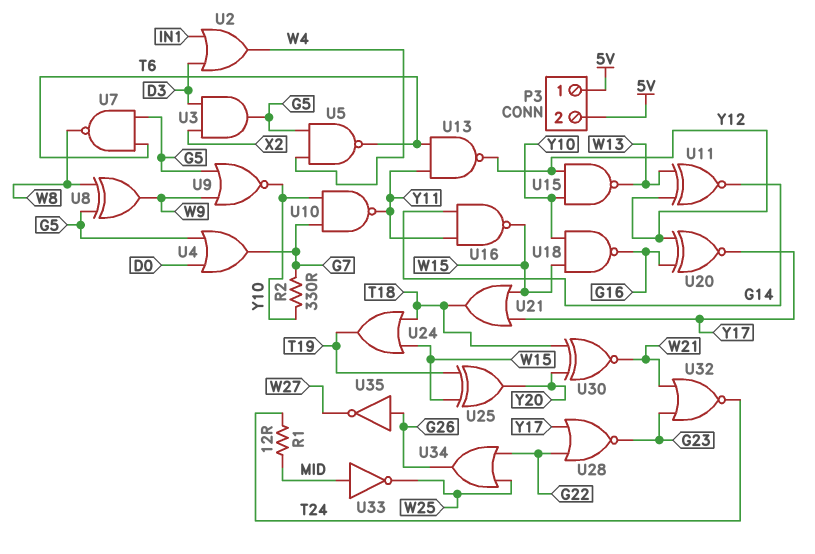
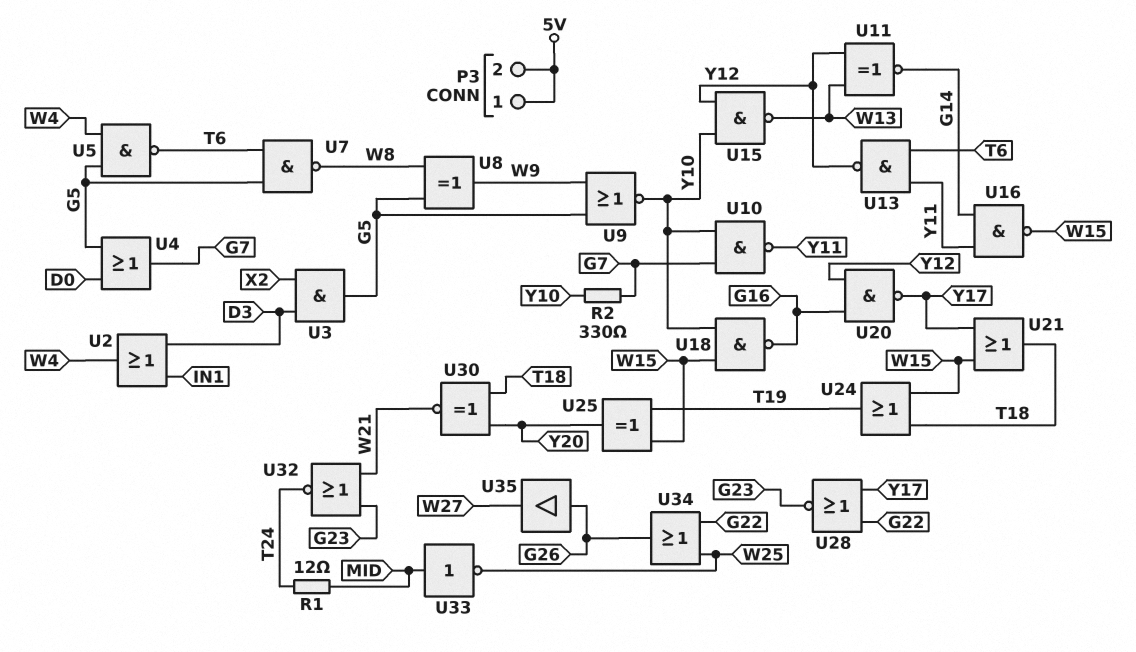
U20: XNOR (in G16, in Y12, out Y17) -> NAND (in G16, in Y12, out Y17)
U35: NOT (in G26, out W27) -> buffer (in G26, out W27)

